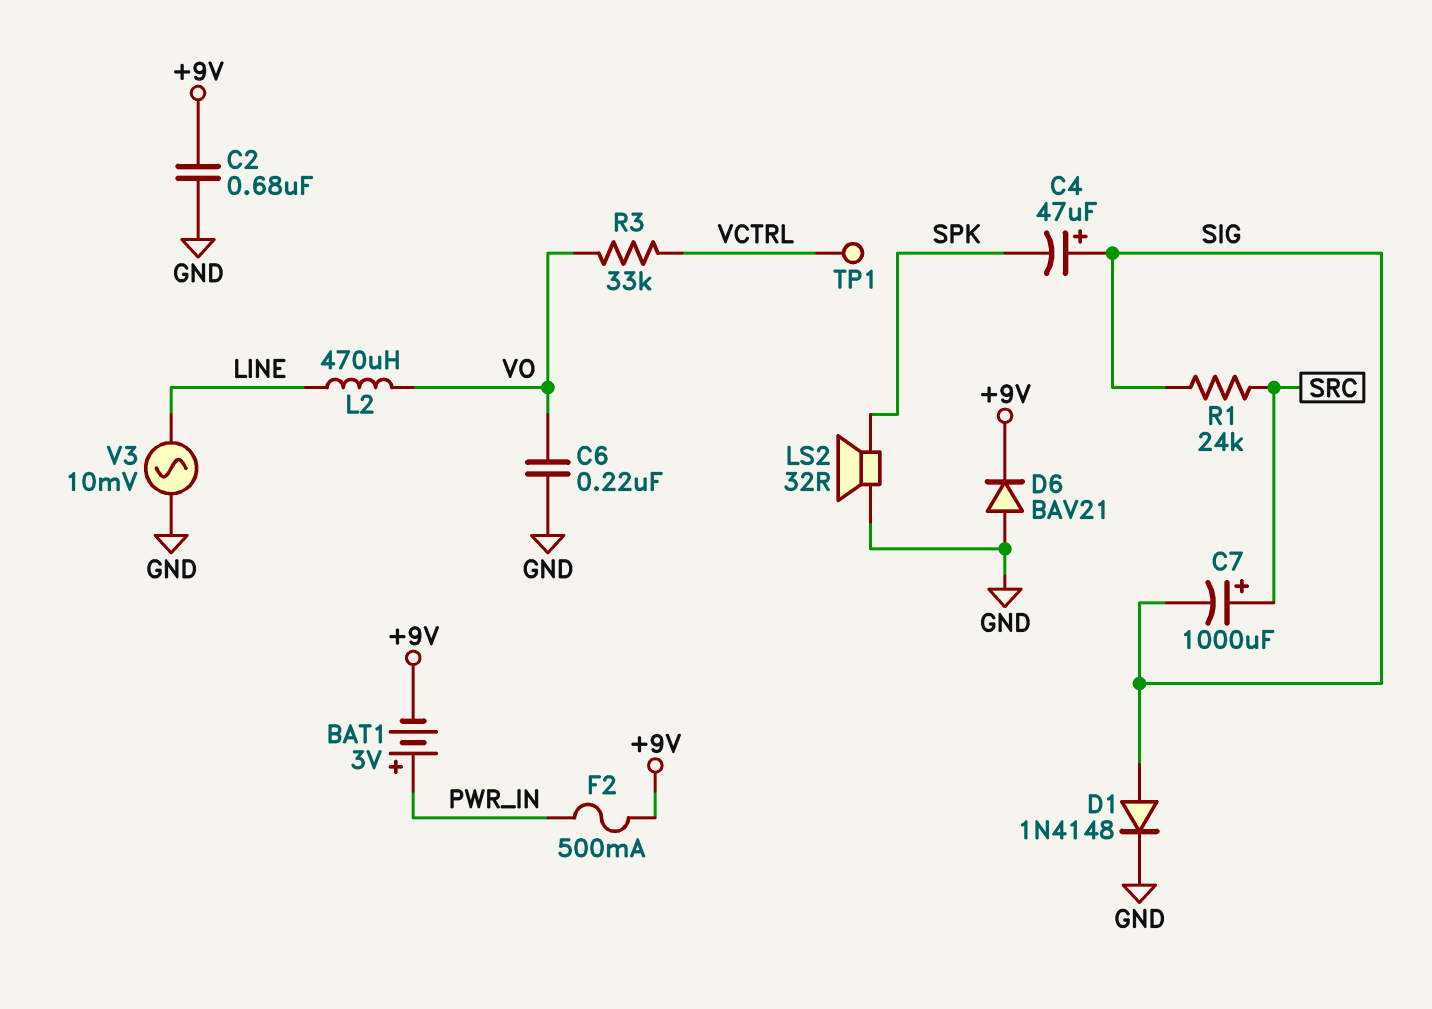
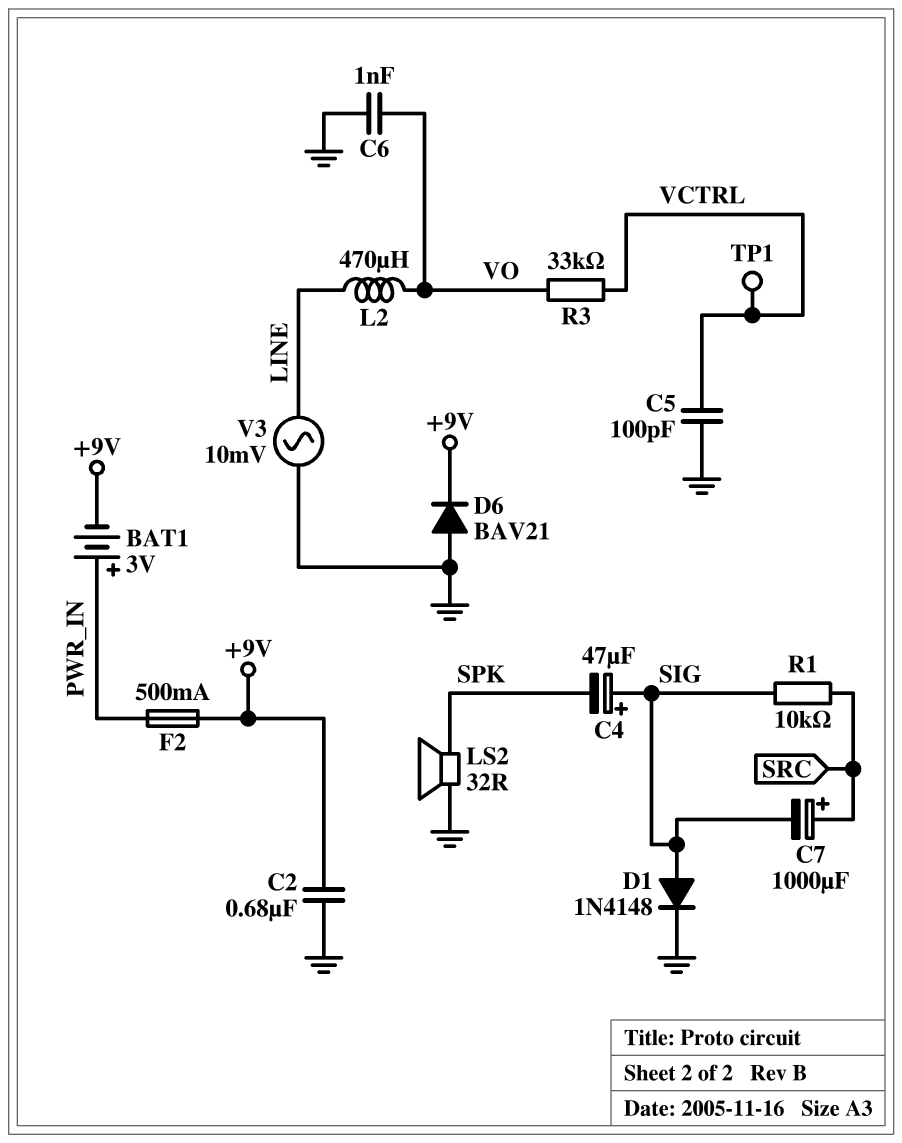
C5: none -> 100pF (GND, VCTRL)
C6: 220nF (GND, VO) -> 1nF (GND, VO)
R1: 24k (SIG, SRC) -> 10k (SIG, SRC)

